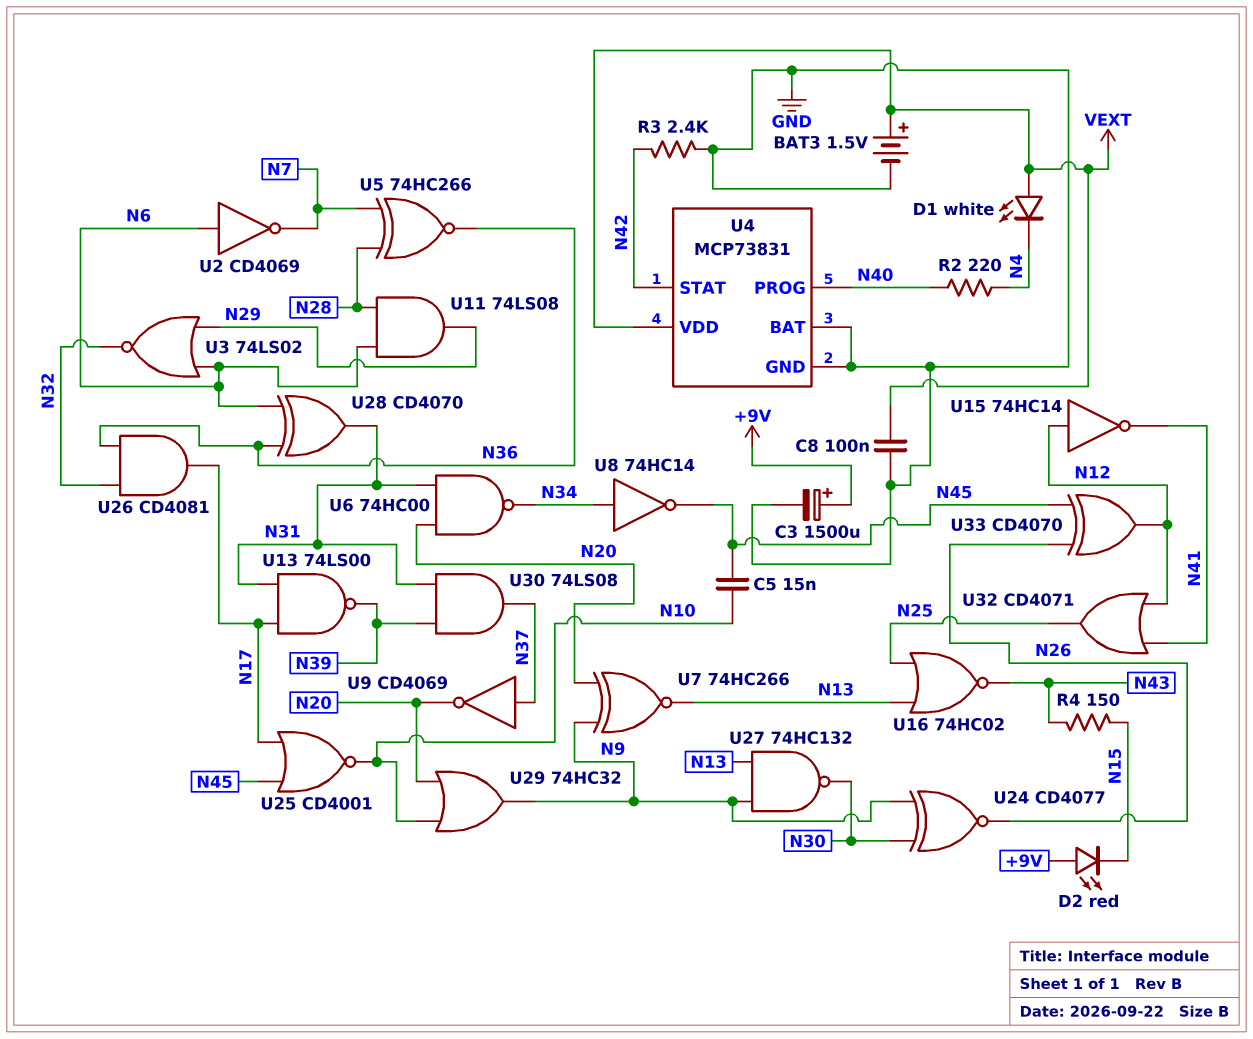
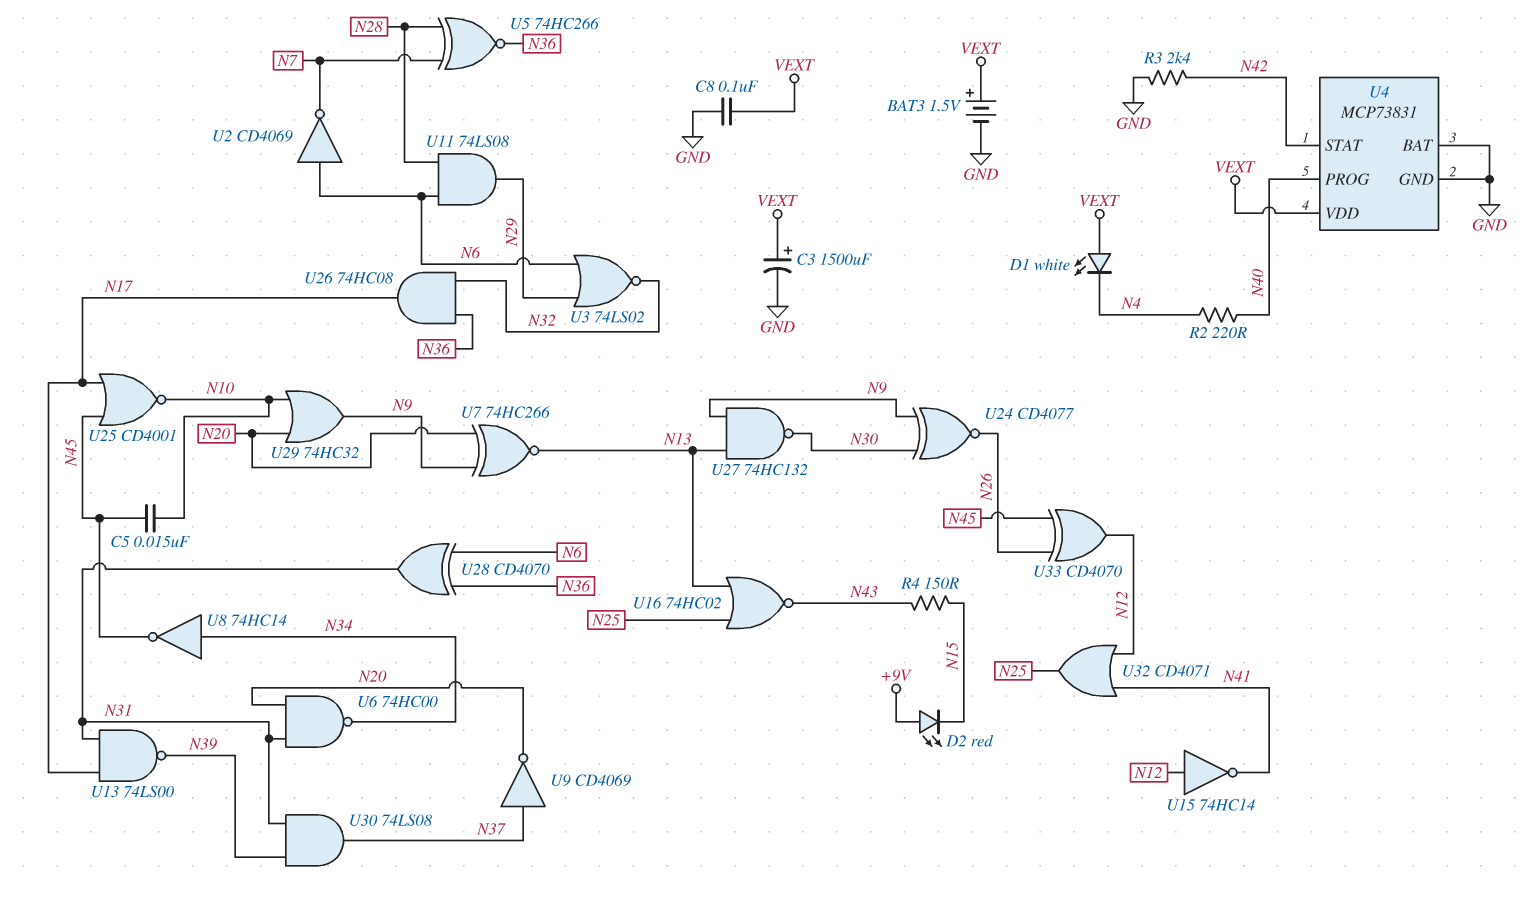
C3: 1500uF (plus +9V, minus GND) -> 1500uF (plus VEXT, minus GND)
U26: AND CD4081 (in N32, in N36, out N17) -> AND 74HC08 (in N32, in N36, out N17)

